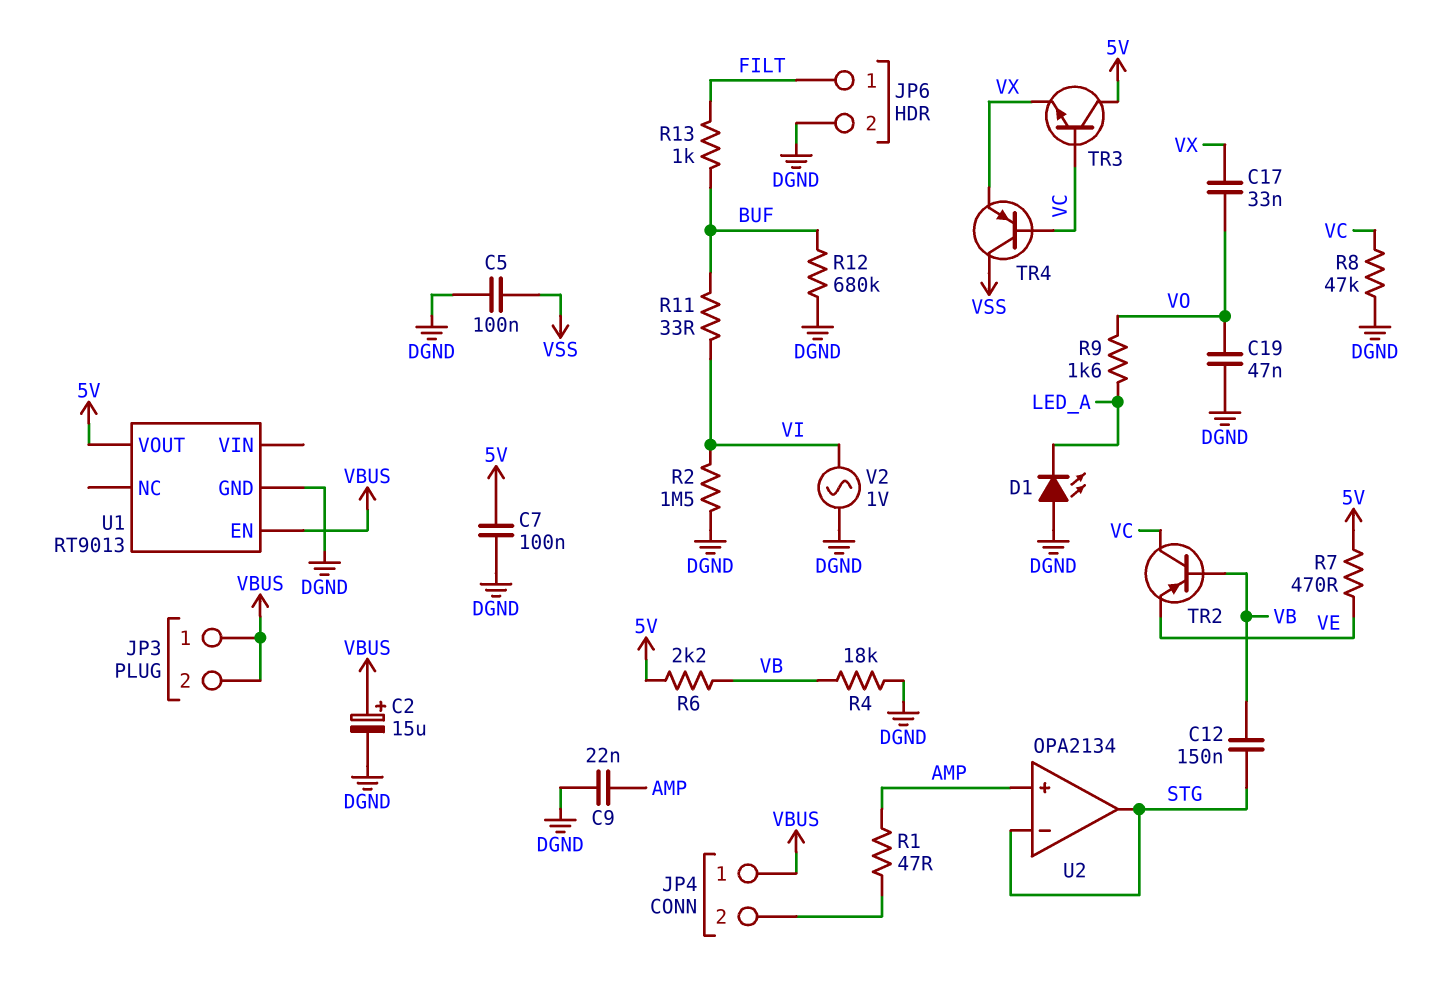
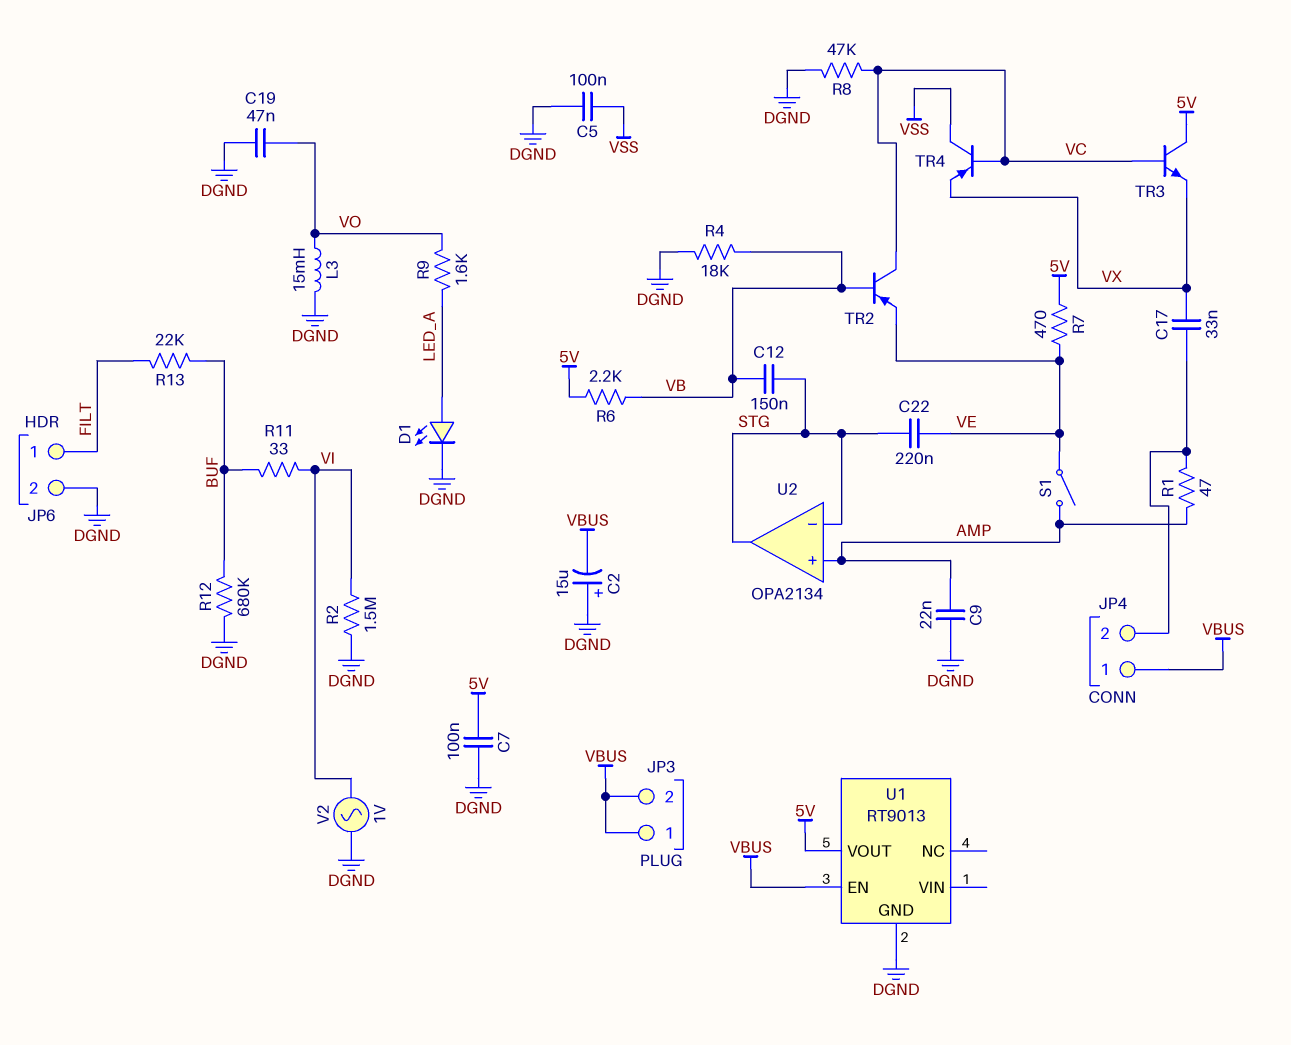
C2: 15uF (plus VBUS, minus DGND) -> 15uF (plus DGND, minus VBUS)
C17: 33nF (VO, VX) -> 33nF (JP4/2, VX)
C22: none -> 220nF (STG, VE)
D1: LED (A DGND, K LED_A) -> LED (A LED_A, K DGND)
L3: none -> 15mH (DGND, VO)
R13: 1k (BUF, FILT) -> 22k (BUF, FILT)
S1: none -> switch (AMP, VE)

